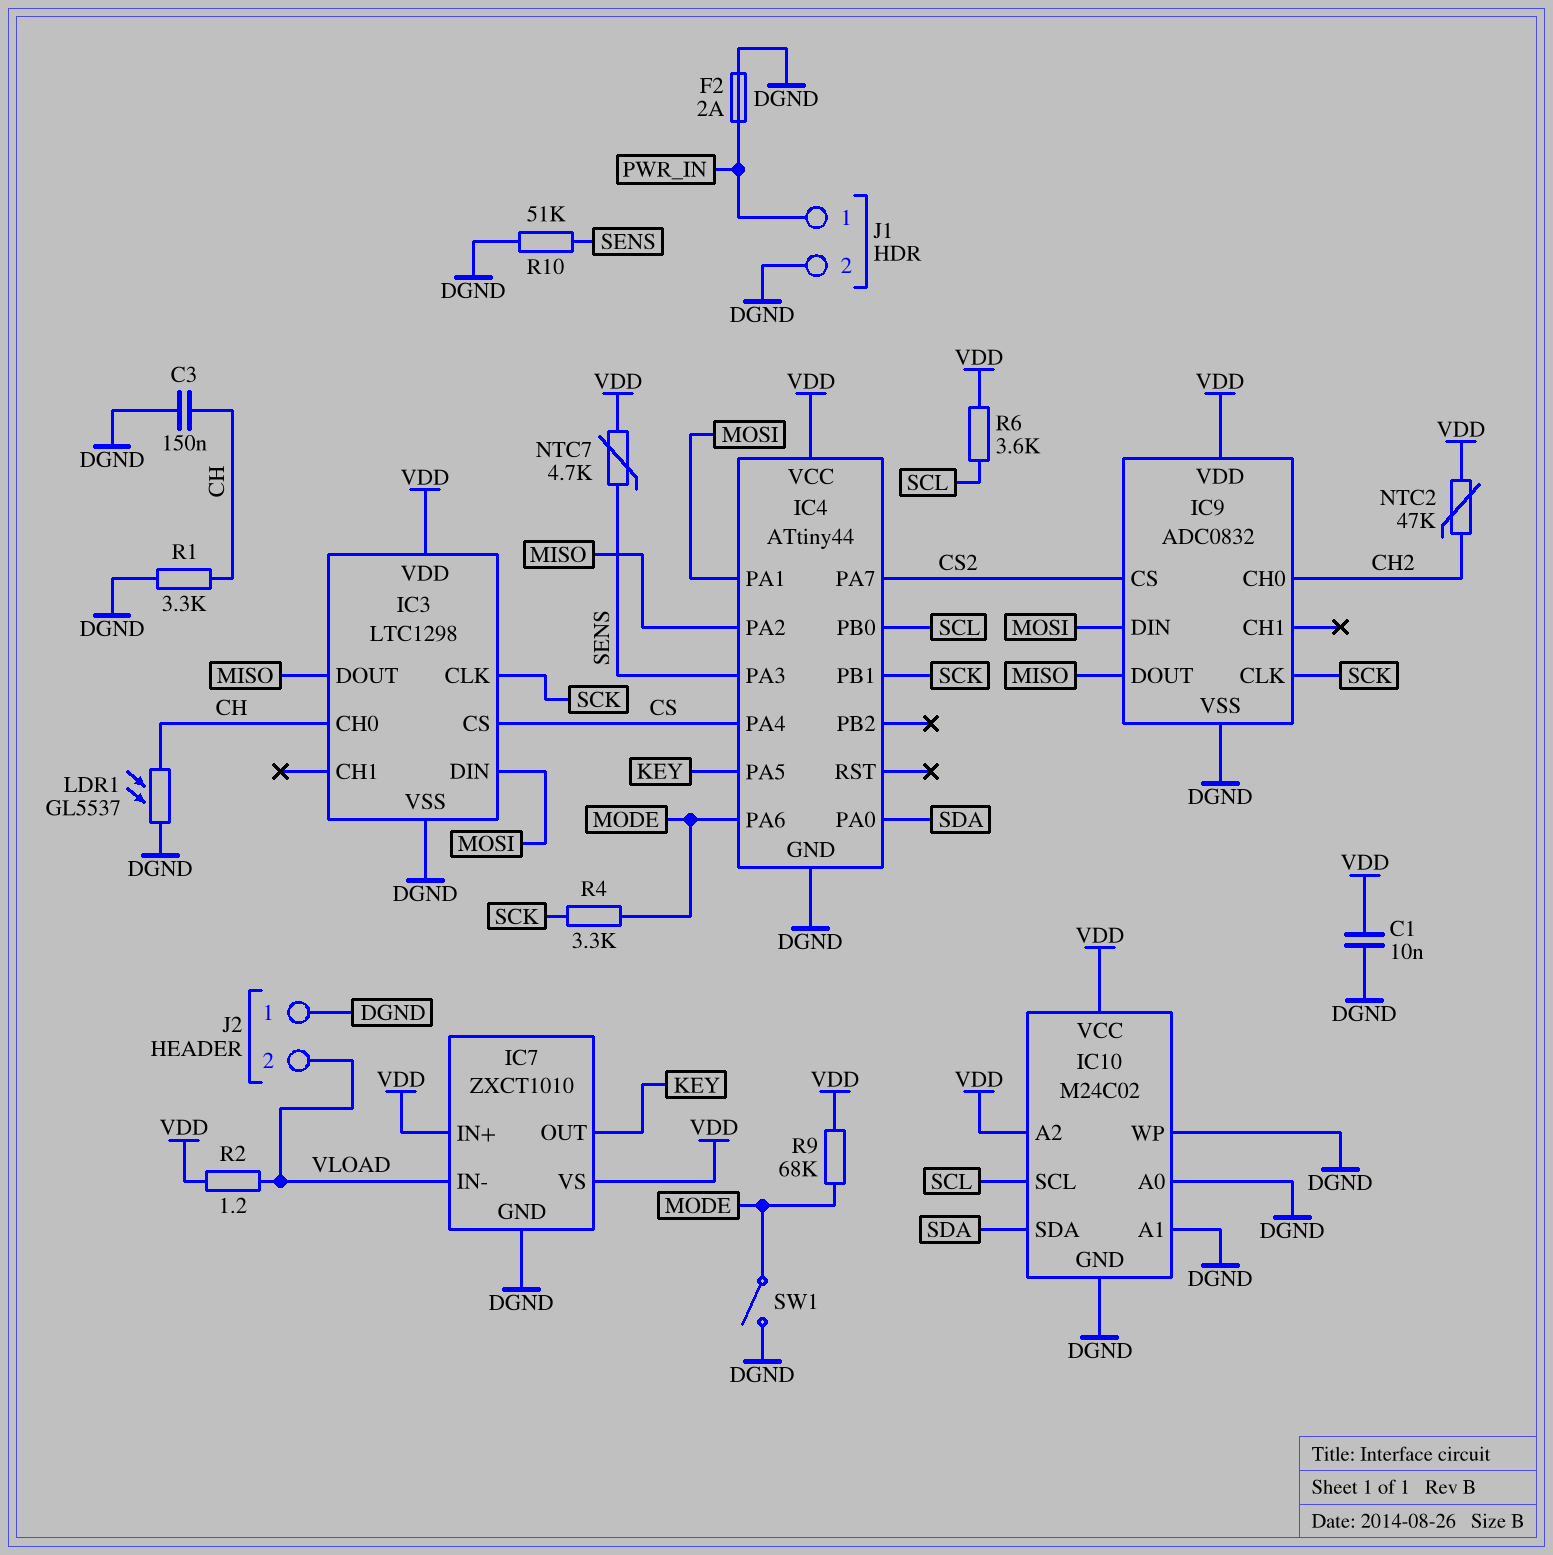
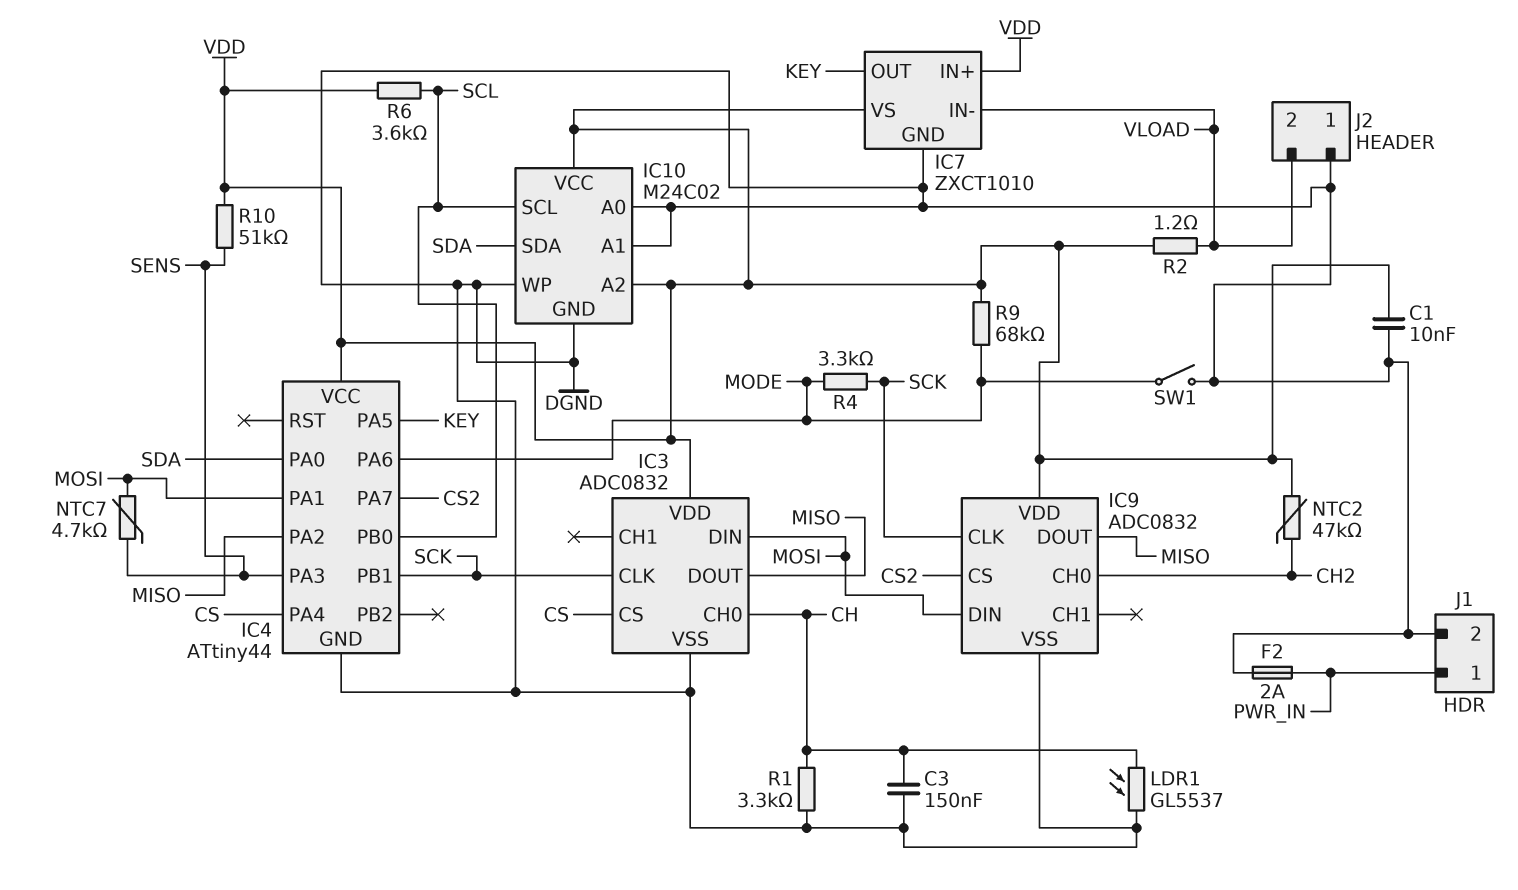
IC3: LTC1298 -> ADC0832
NTC7: 4.7k (SENS, VDD) -> 4.7k (MOSI, SENS)
R10: 51k (DGND, SENS) -> 51k (SENS, VDD)

